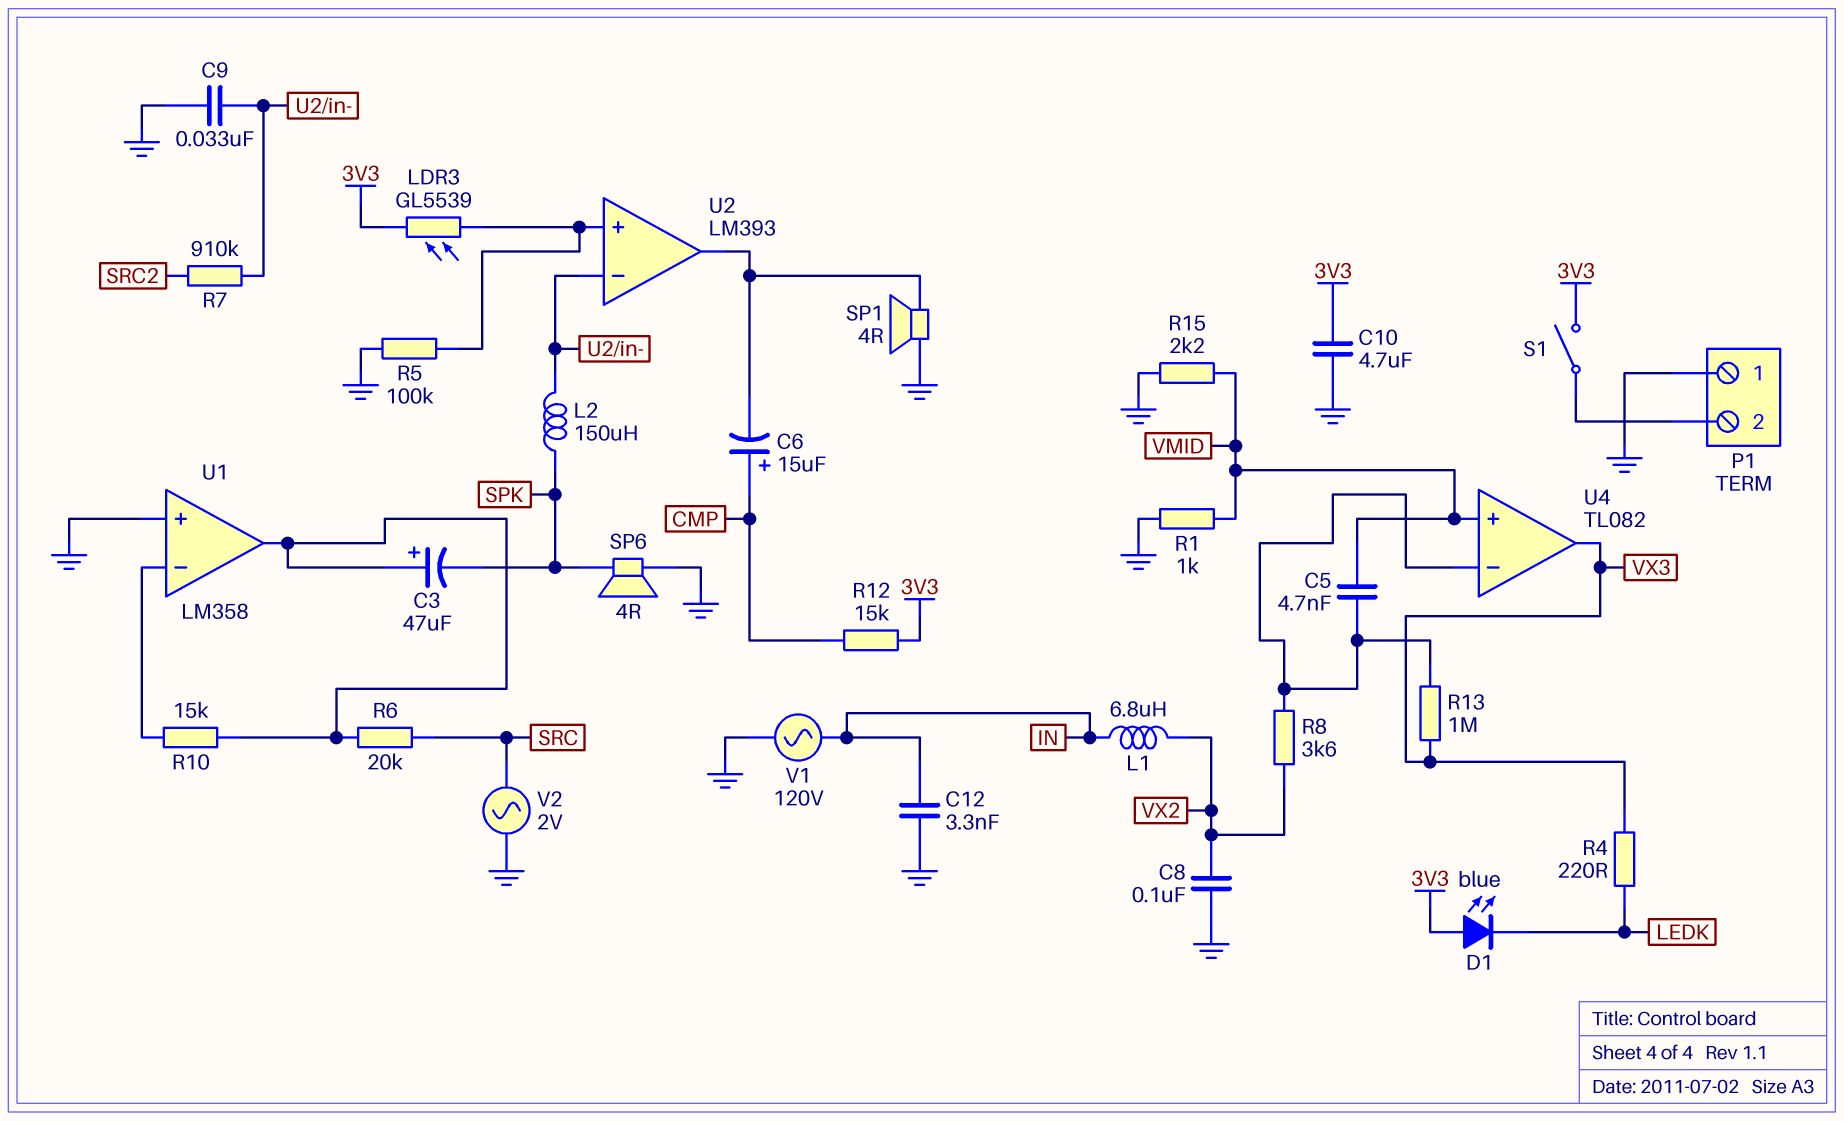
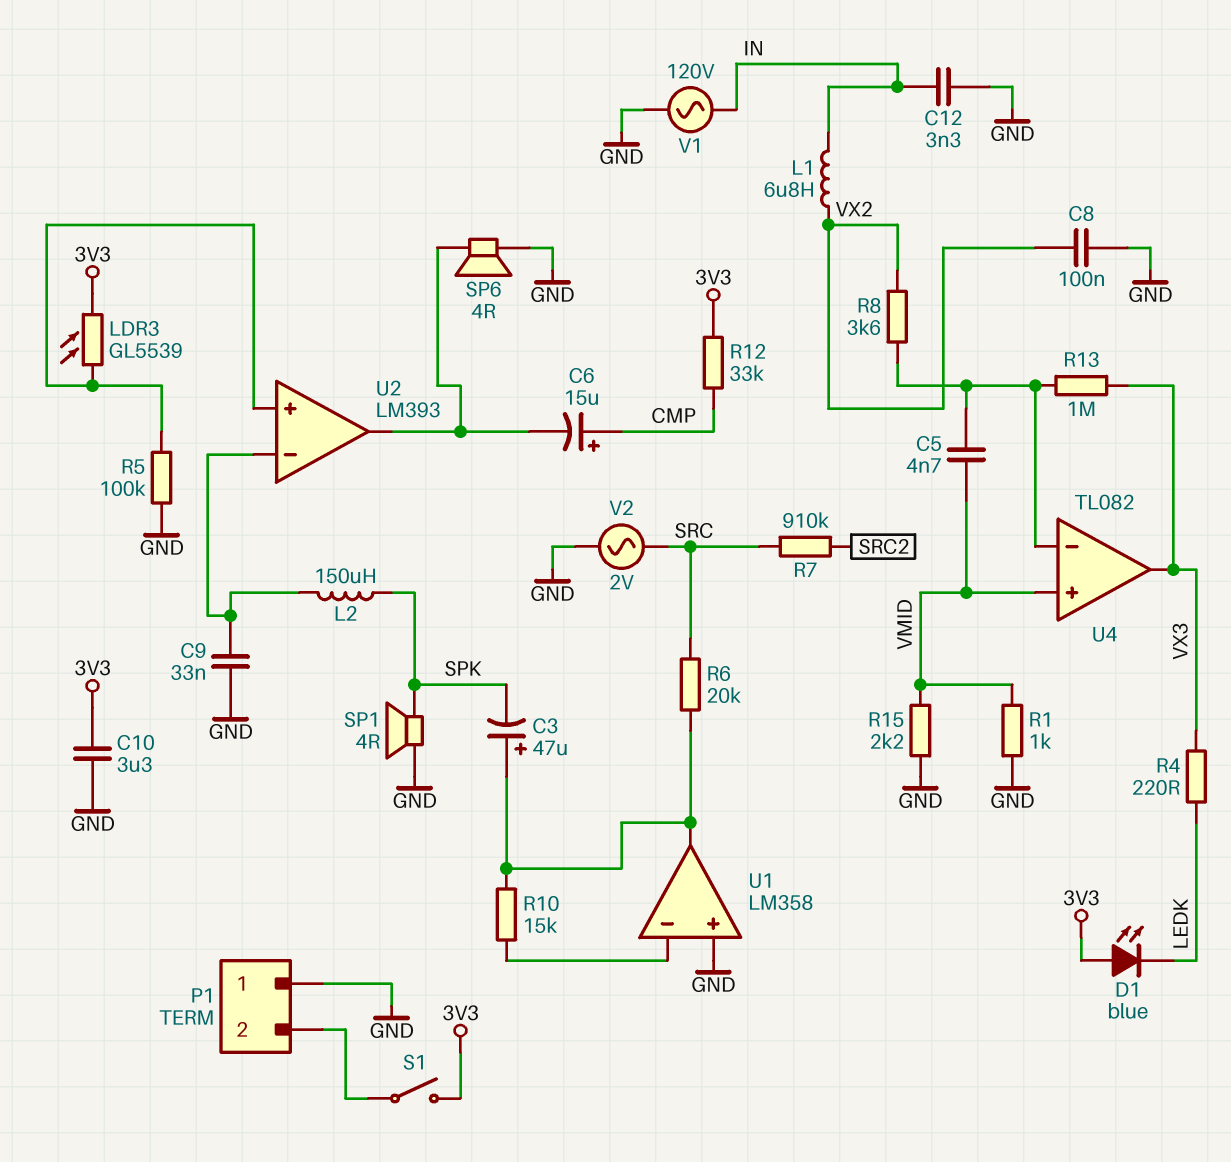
C10: 4.7uF (3V3, GND) -> 3.3uF (3V3, GND)
R7: 910k (SRC2, U2/in-) -> 910k (SRC, SRC2)
R12: 15k (3V3, CMP) -> 33k (3V3, CMP)
SP1: speaker 4R (GND, U2/out) -> speaker 4R (GND, SPK)
SP6: speaker 4R (GND, SPK) -> speaker 4R (GND, U2/out)

